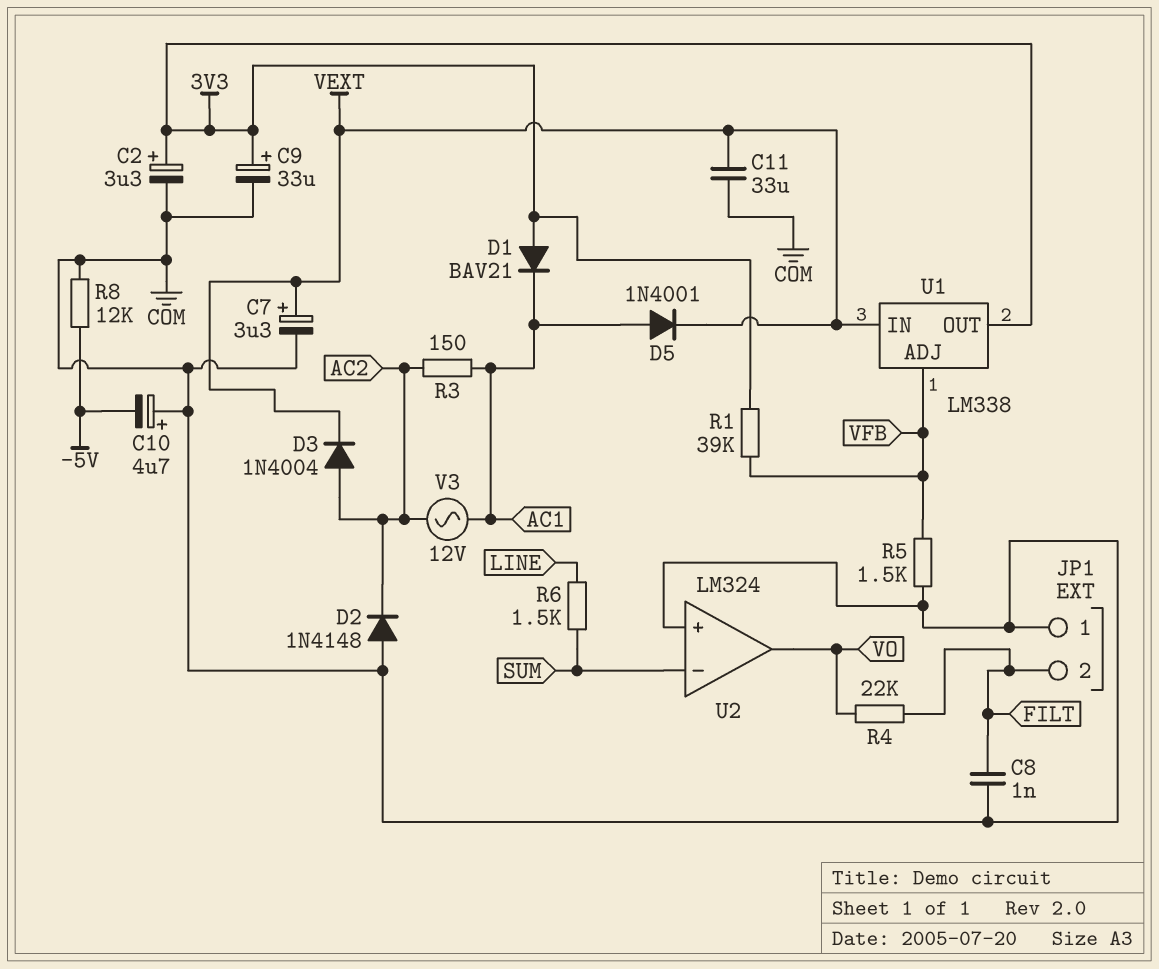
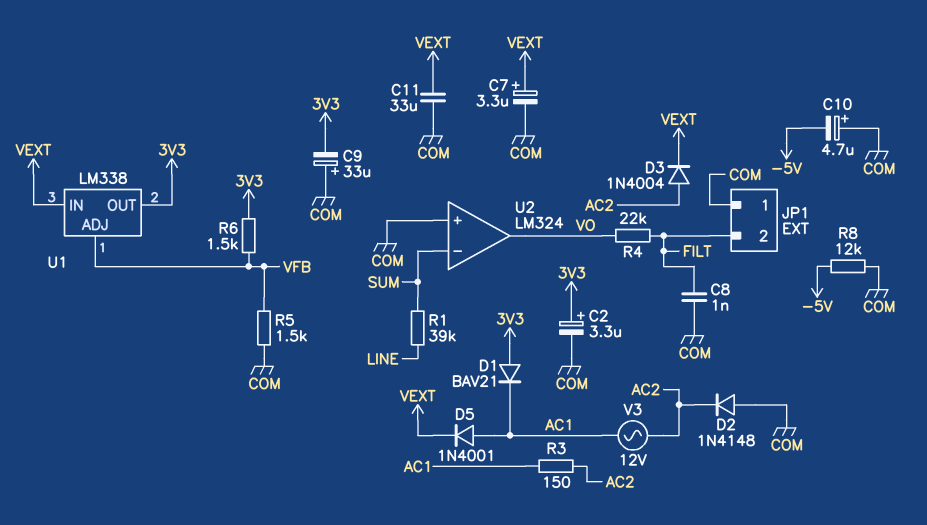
C9: 33uF (plus 3V3, minus COM) -> 33uF (plus COM, minus 3V3)
R1: 39k (3V3, VFB) -> 39k (LINE, SUM)
R6: 1.5k (LINE, SUM) -> 1.5k (3V3, VFB)

